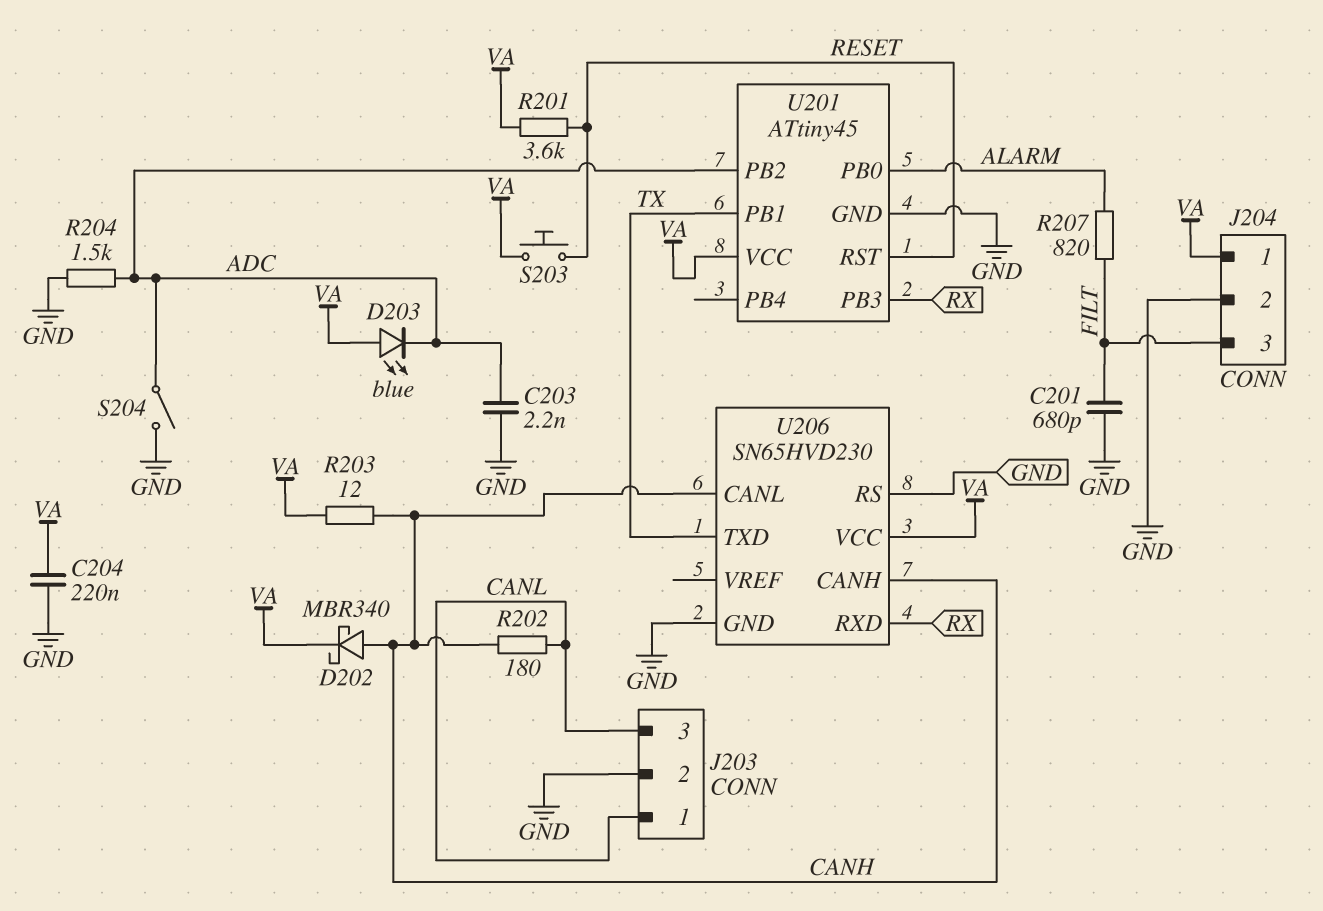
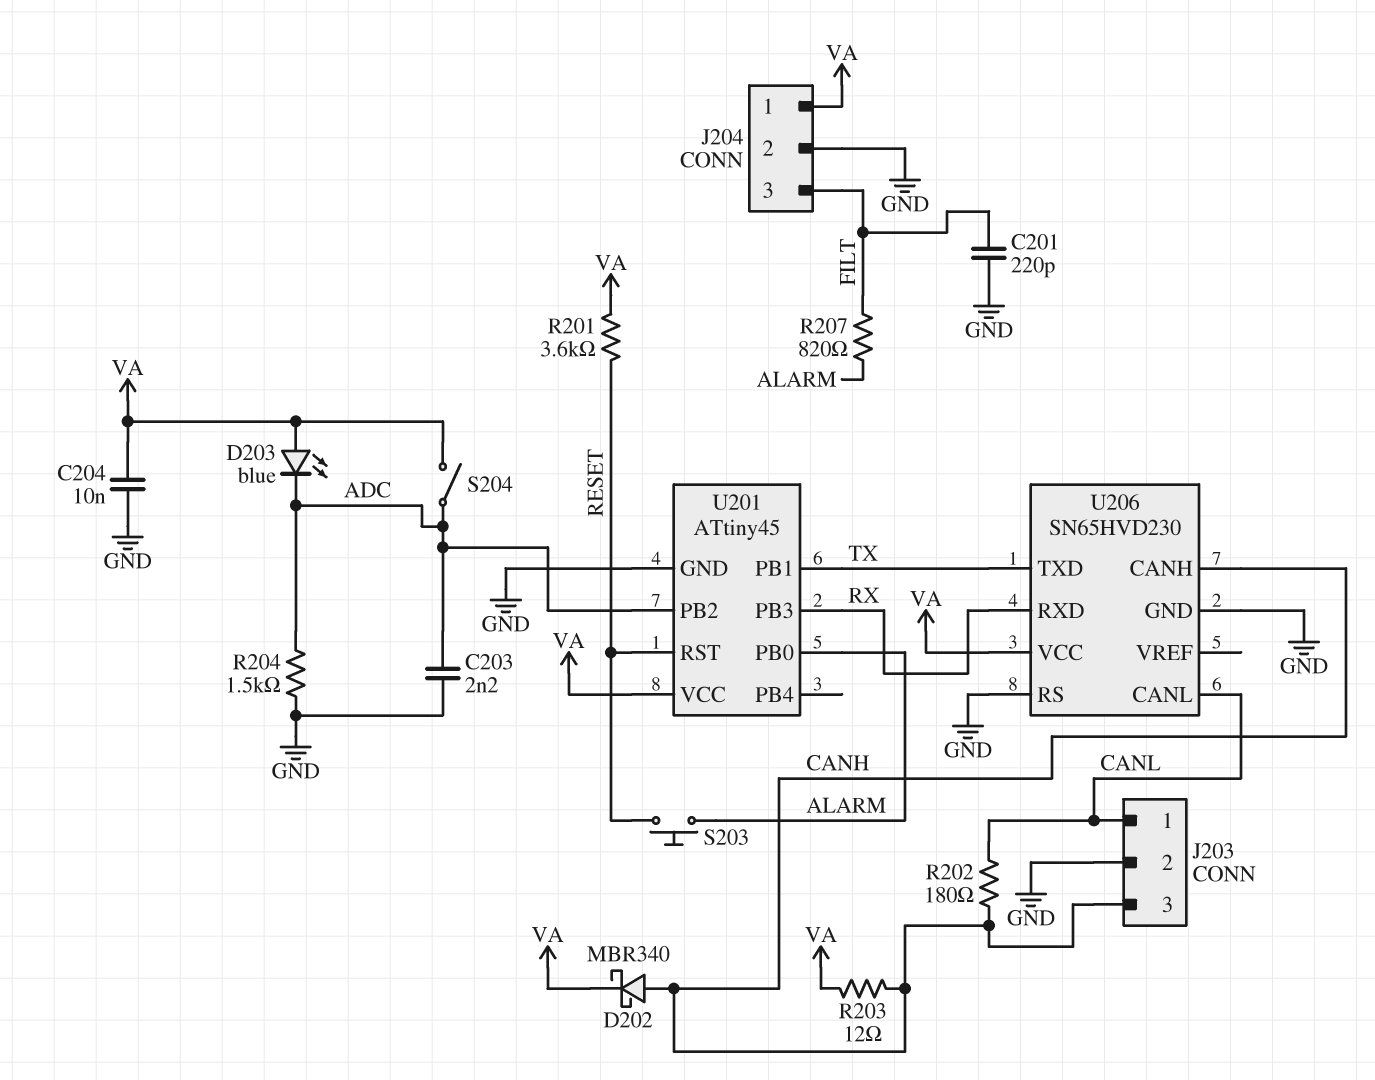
C201: 680pF (FILT, GND) -> 220pF (FILT, GND)
C204: 220nF (GND, VA) -> 10nF (GND, VA)
J203 pin 3: CANL -> CANH
S203: button (RESET, VA) -> button (ALARM, RESET)
S204: switch (ADC, GND) -> switch (ADC, VA)
U206 pin CANL: CANH -> CANL

